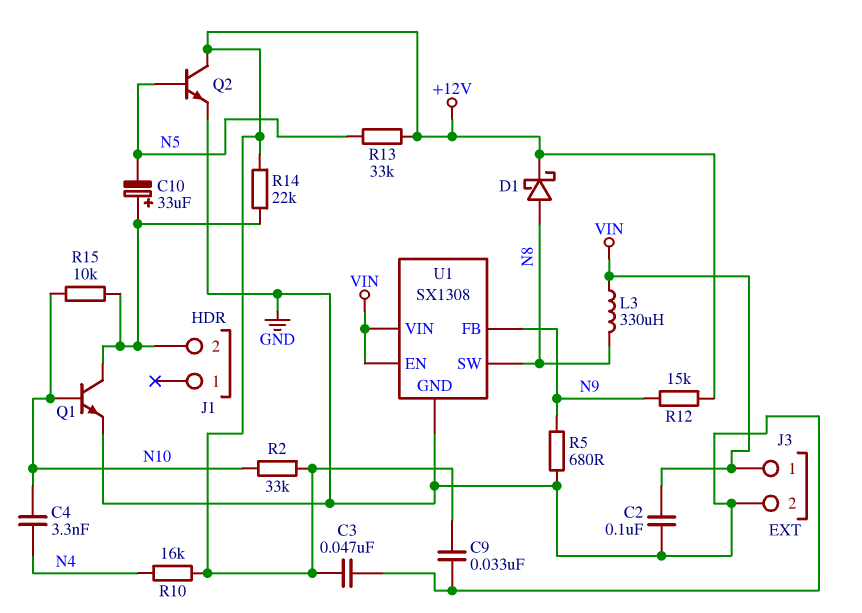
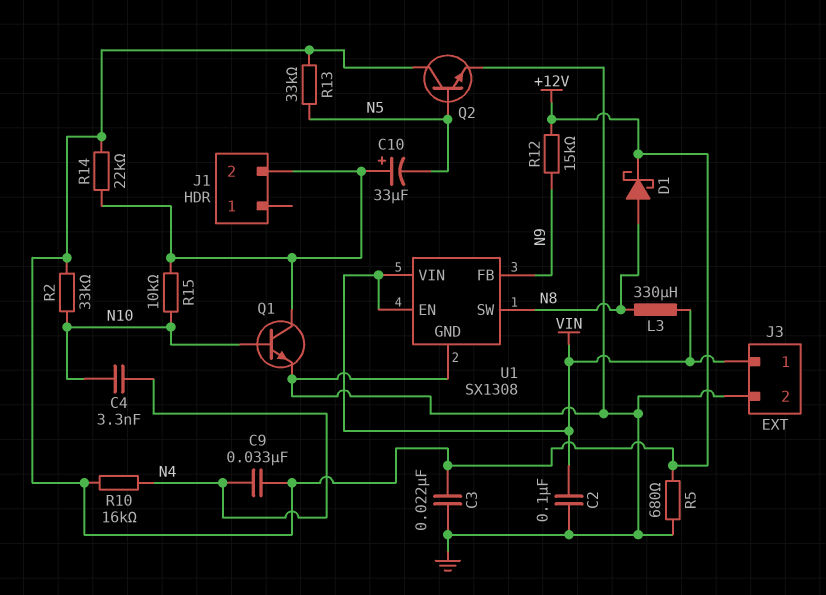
C3: 47nF (+12V, GND) -> 22nF (+12V, GND)
C9: 33nF (+12V, GND) -> 33nF (+12V, N4)
R5: 680 (GND, N9) -> 680 (+12V, GND)

